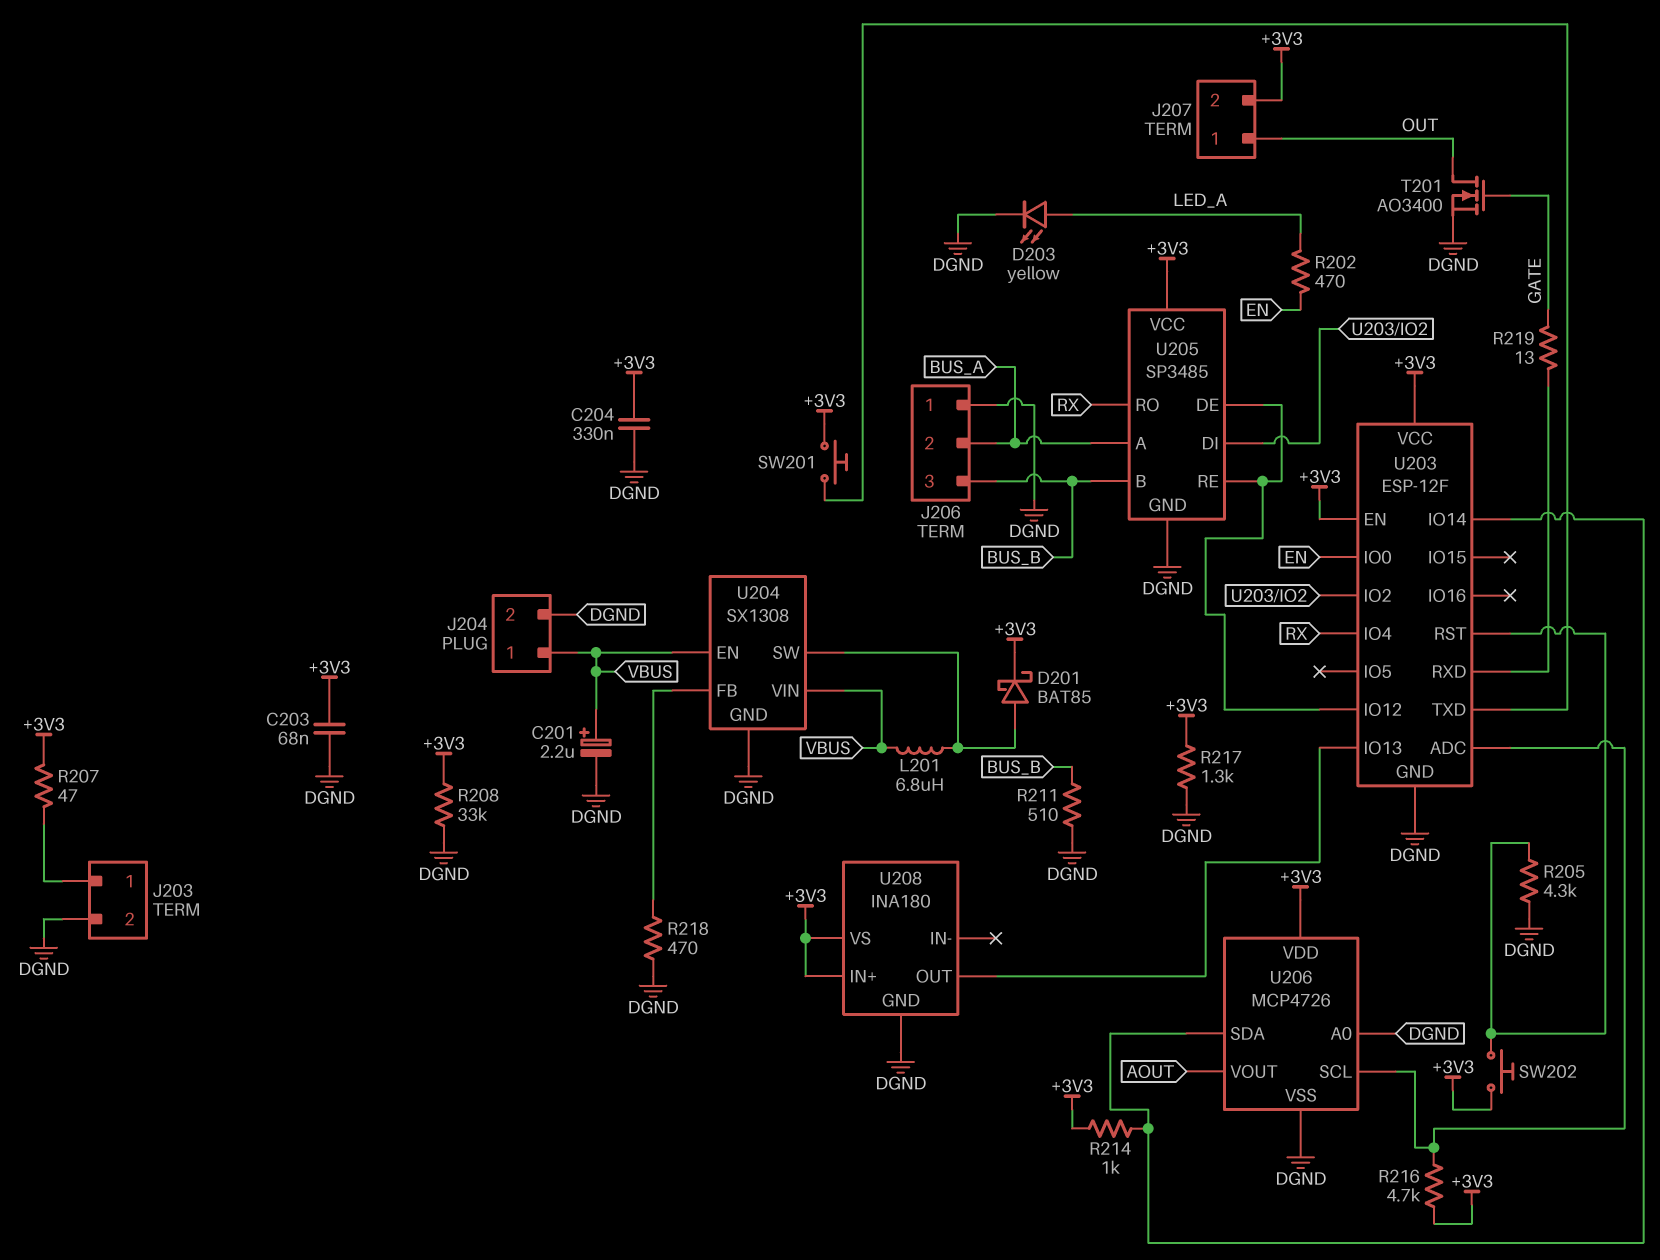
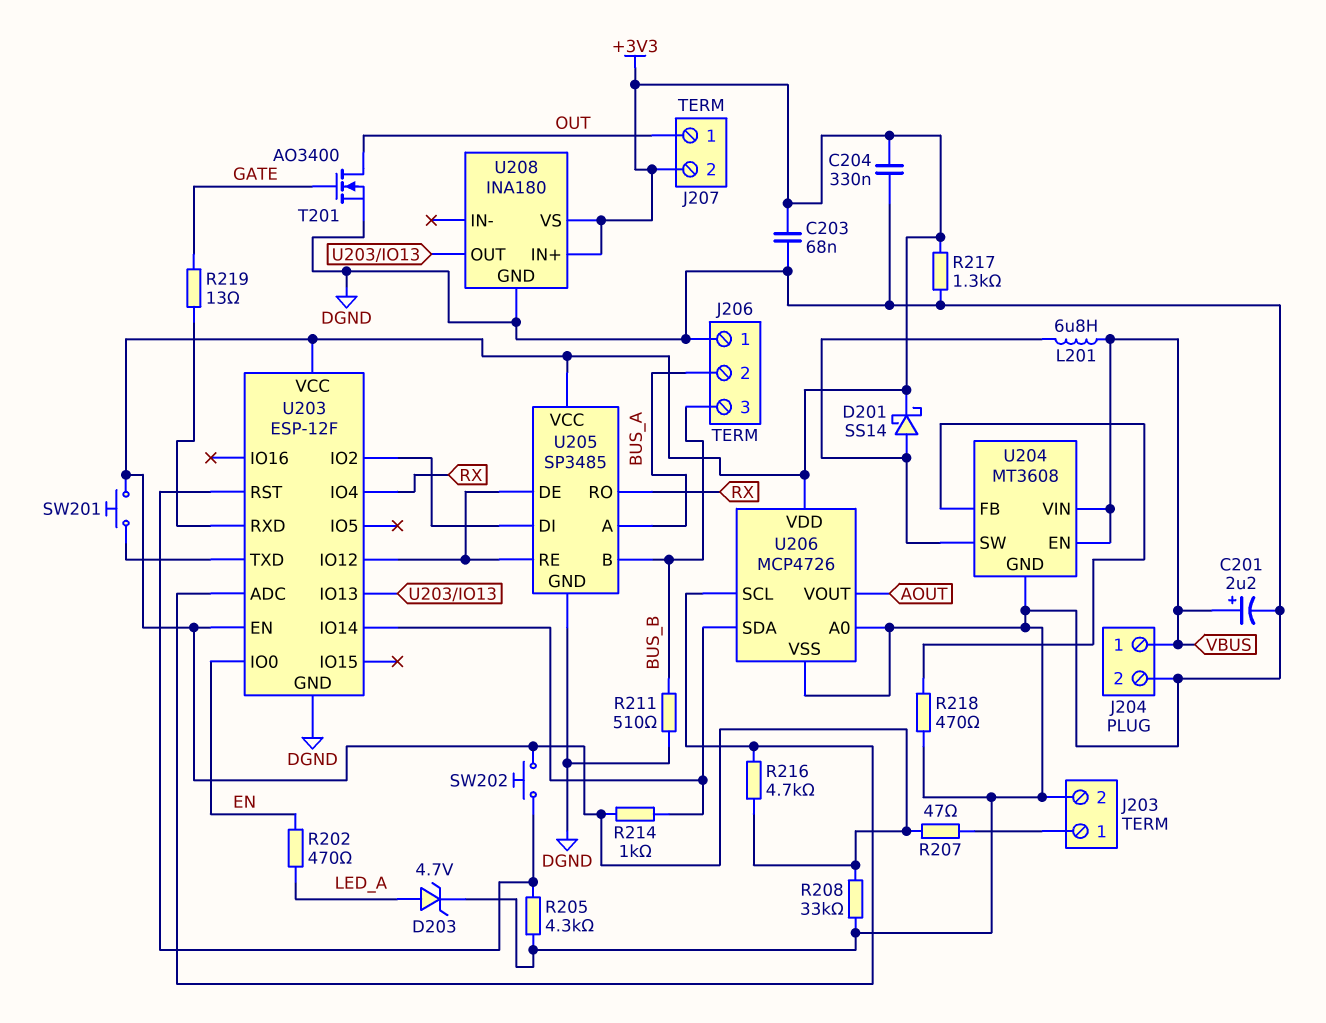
D201: schottky BAT85 (A U204/SW, K +3V3) -> schottky SS14 (A U204/SW, K +3V3)
D203: LED yellow (A LED_A, K DGND) -> zener 4.7V (A LED_A, K DGND)
U204: SX1308 -> MT3608

